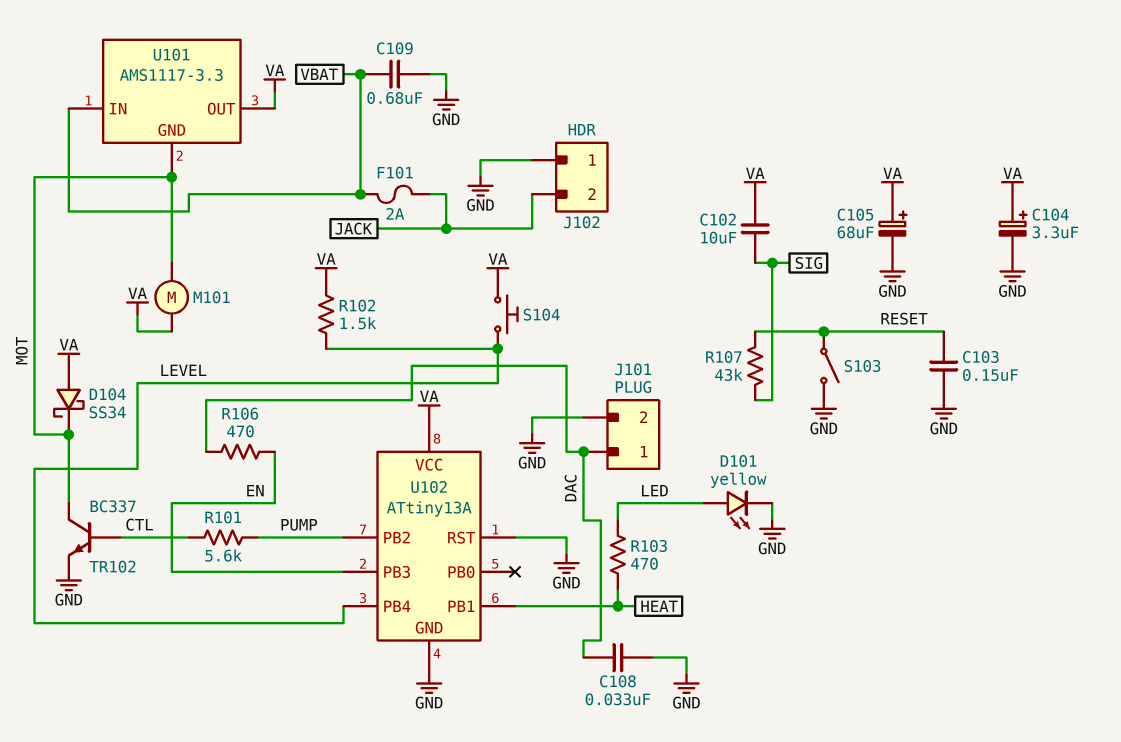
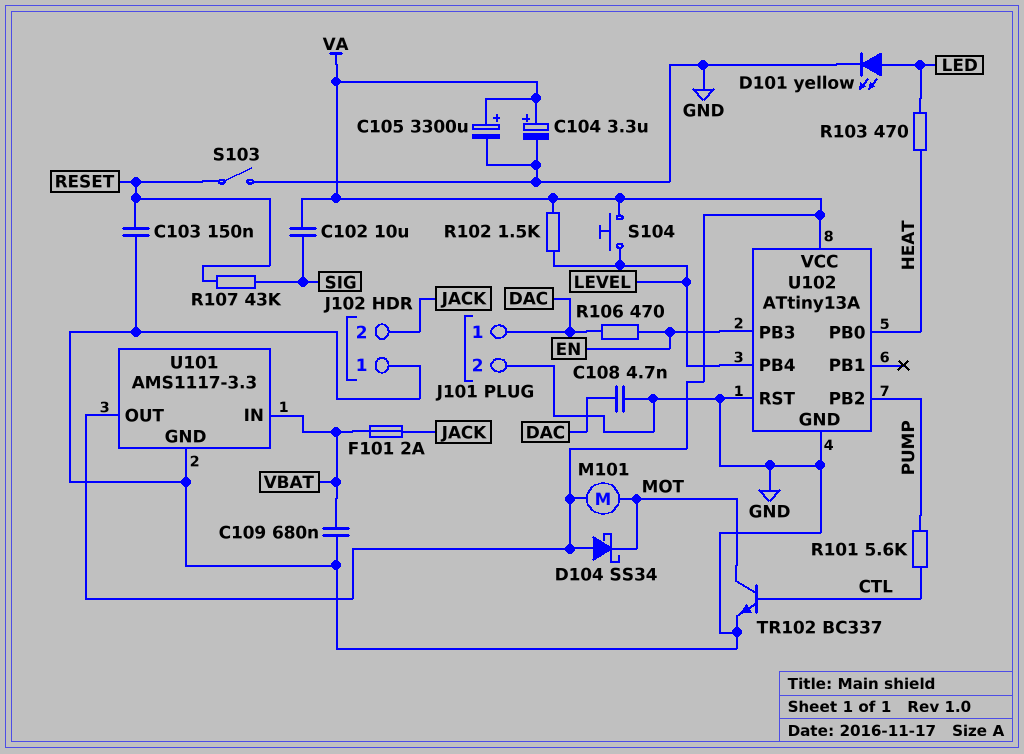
C105: 68uF (plus VA, minus GND) -> 3300uF (plus VA, minus GND)
C108: 33nF (DAC, GND) -> 4.7nF (DAC, GND)
U101 pin GND: MOT -> GND
U102 pin PB0: none -> HEAT
U102 pin PB1: HEAT -> none

